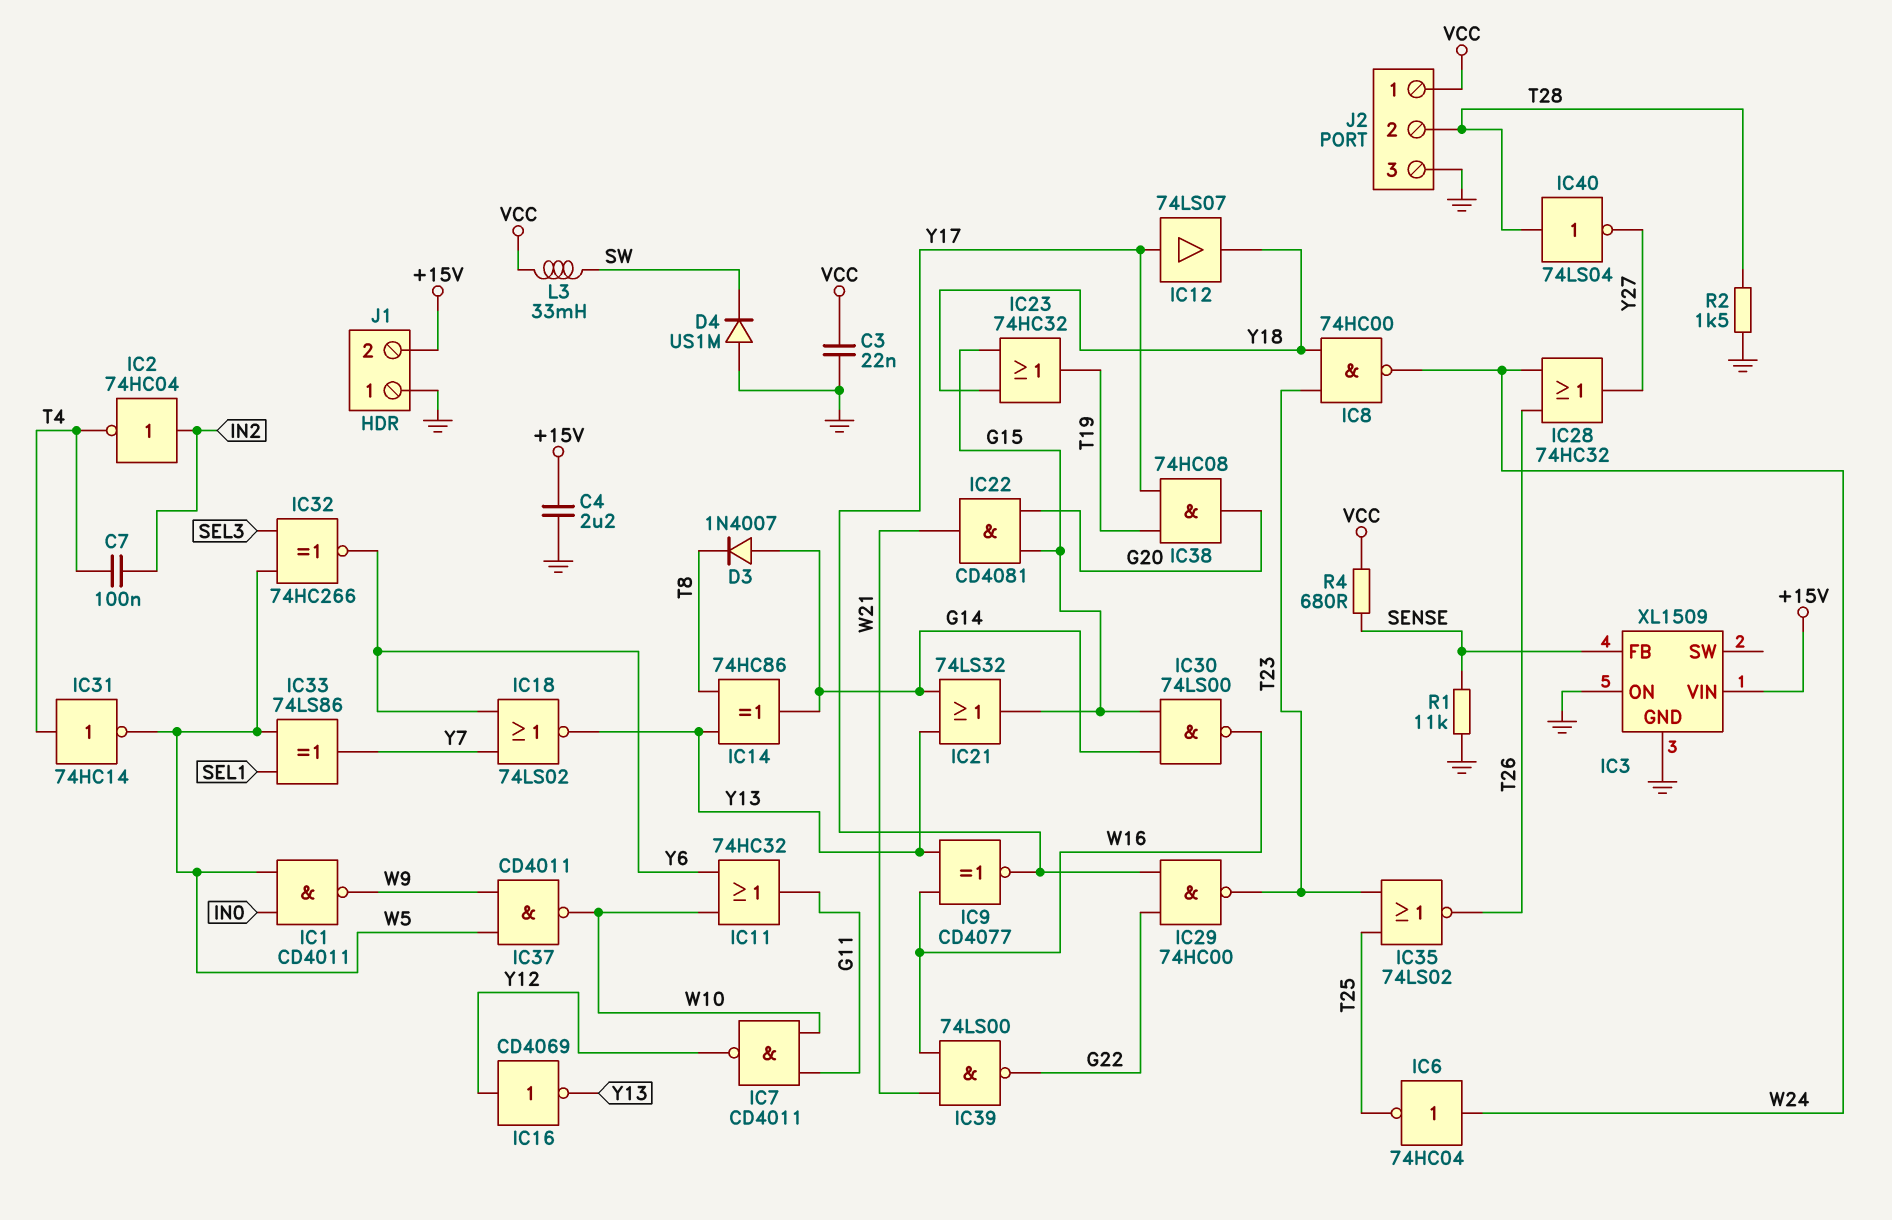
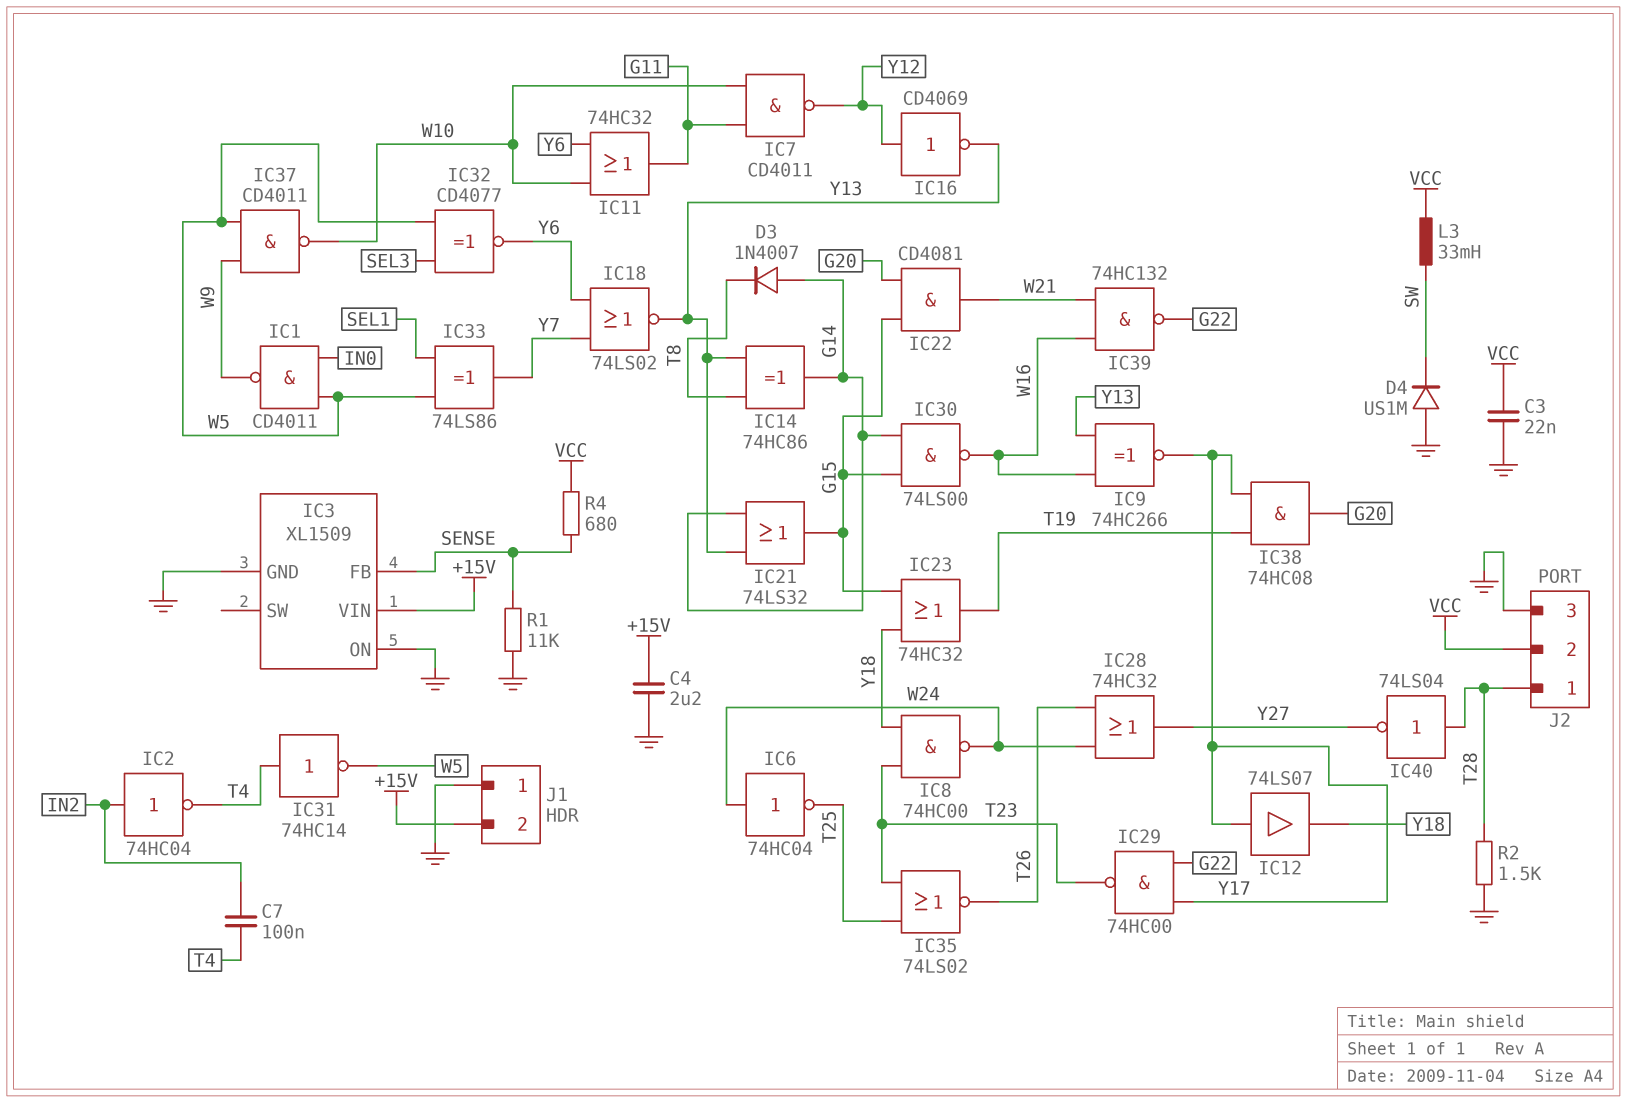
IC9: XNOR CD4077 (in W16, in Y13, out Y17) -> XNOR 74HC266 (in W16, in Y13, out Y17)
IC32: XNOR 74HC266 (in SEL3, in W5, out Y6) -> XNOR CD4077 (in SEL3, in W5, out Y6)
IC39: NAND 74LS00 (in W16, in W21, out G22) -> NAND 74HC132 (in W16, in W21, out G22)
J2 pin 1: VCC -> T28
J2 pin 2: T28 -> VCC

